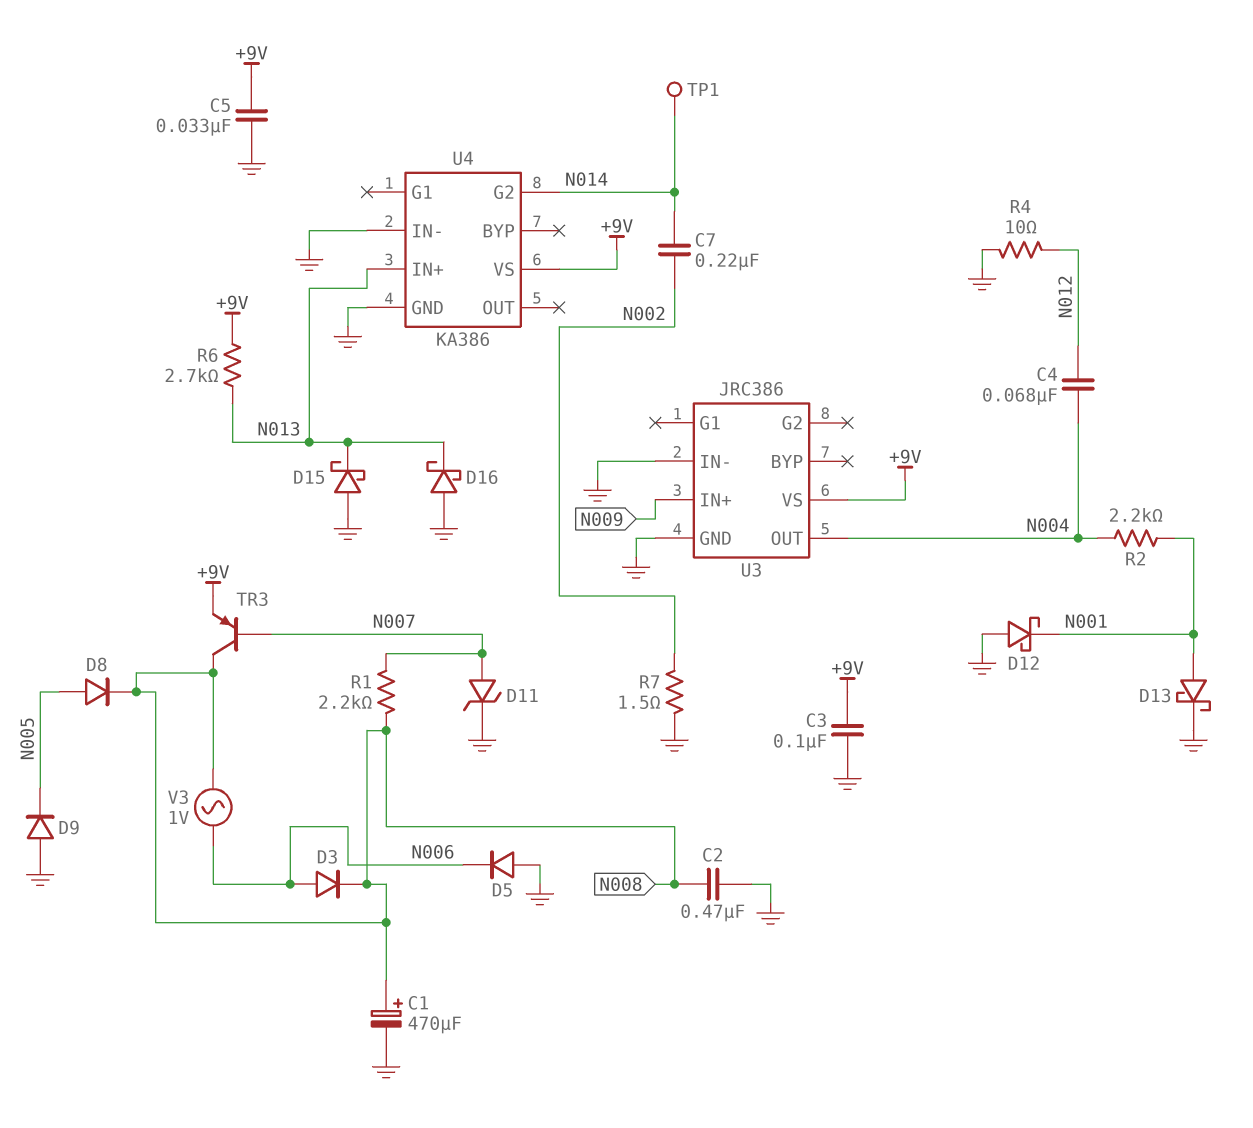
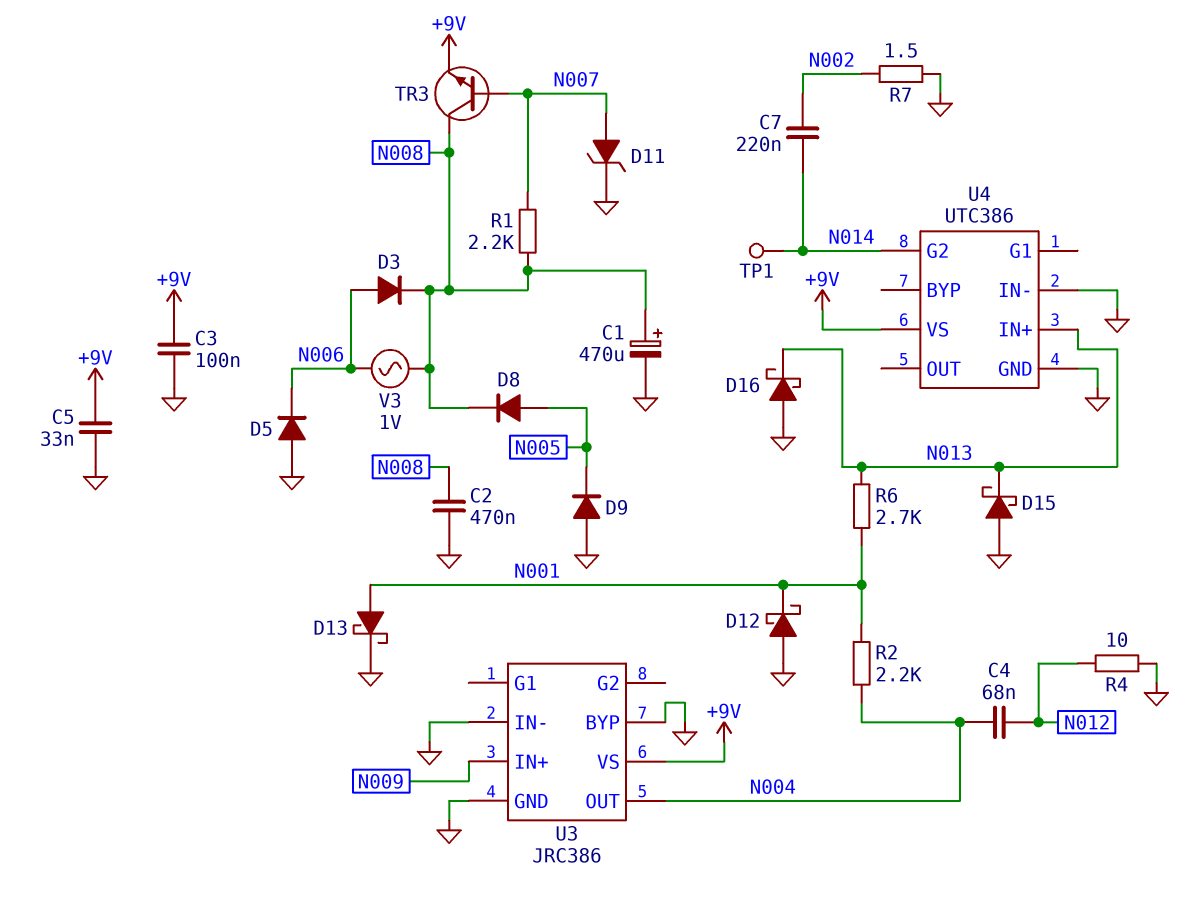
R6: 2.7k (+9V, N013) -> 2.7k (N001, N013)
TR3: PNP (B N007, C N008, E +9V) -> NPN (B N007, C N008, E +9V)
U3 pin BYP: none -> GND
U4: KA386 -> UTC386

